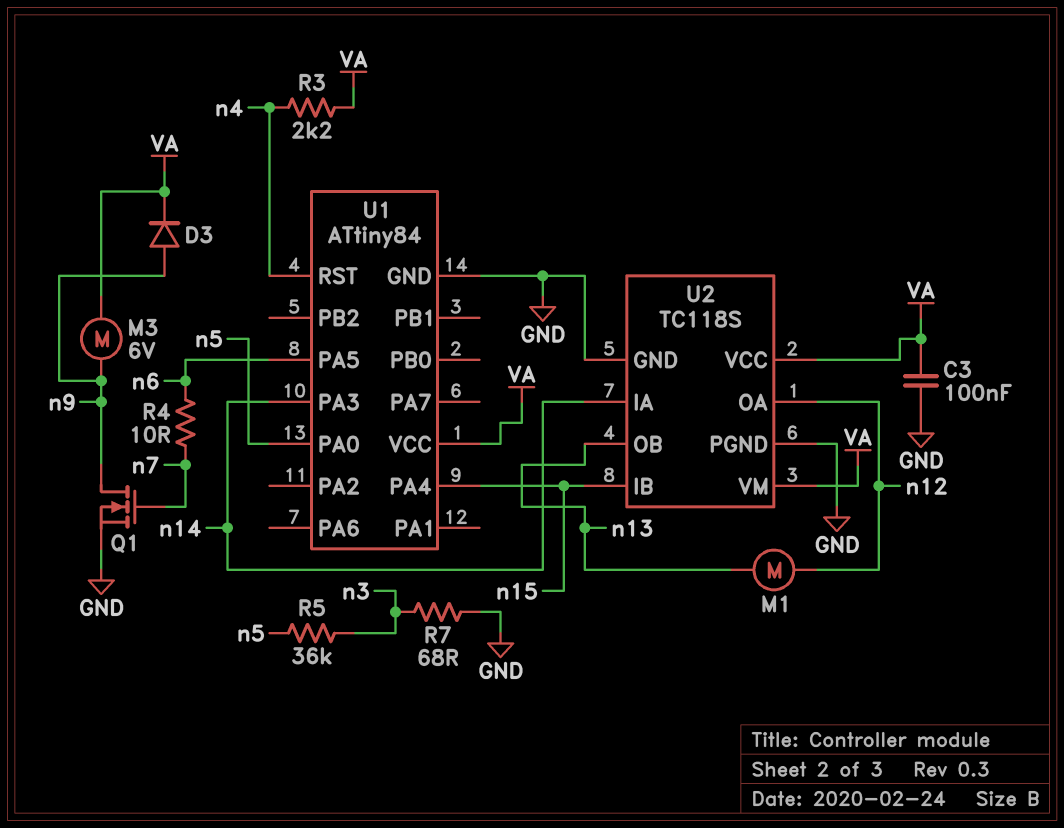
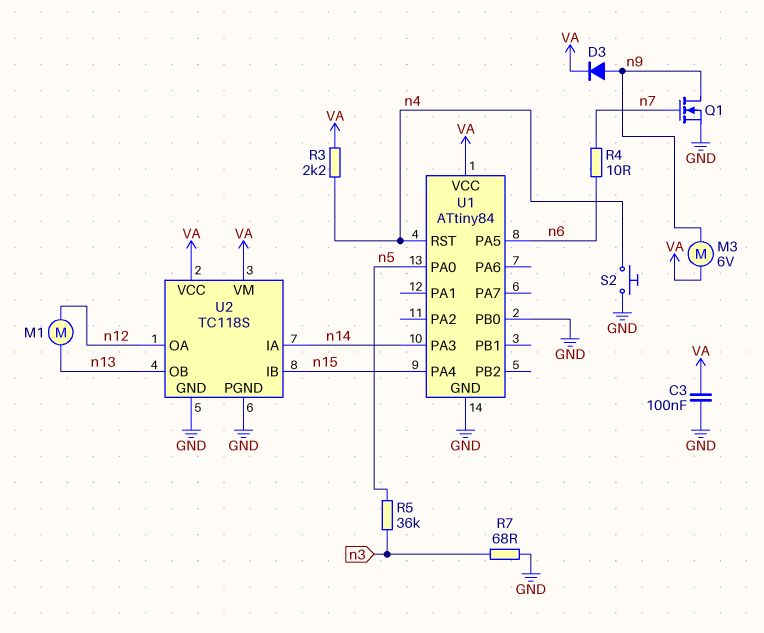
S2: none -> button (GND, n4)
U1 pin PB0: none -> GND

